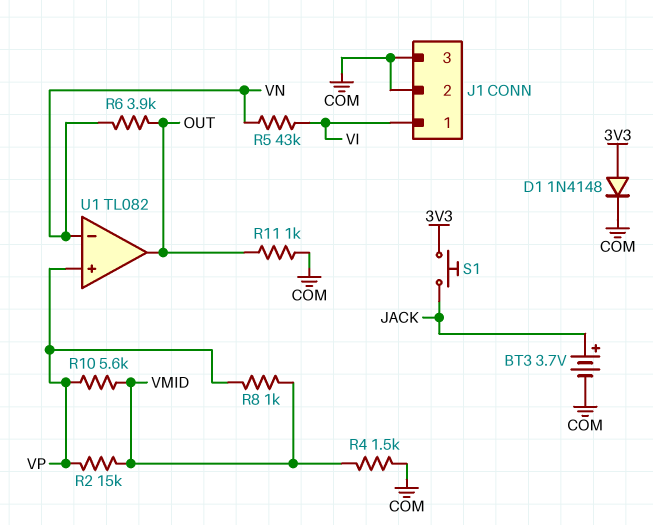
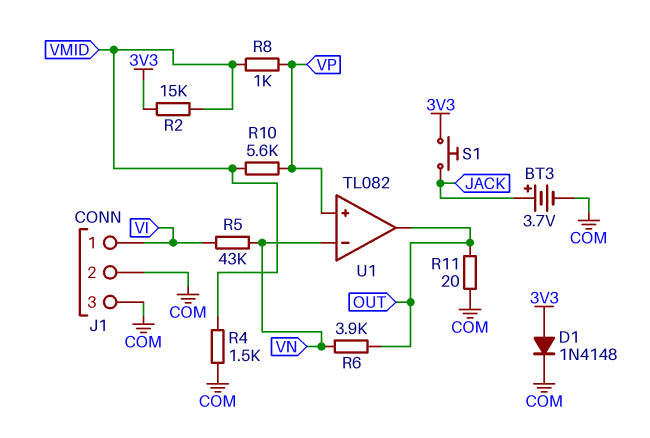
R2: 15k (VMID, VP) -> 15k (3V3, VMID)
R11: 1k (COM, OUT) -> 20 (COM, OUT)

